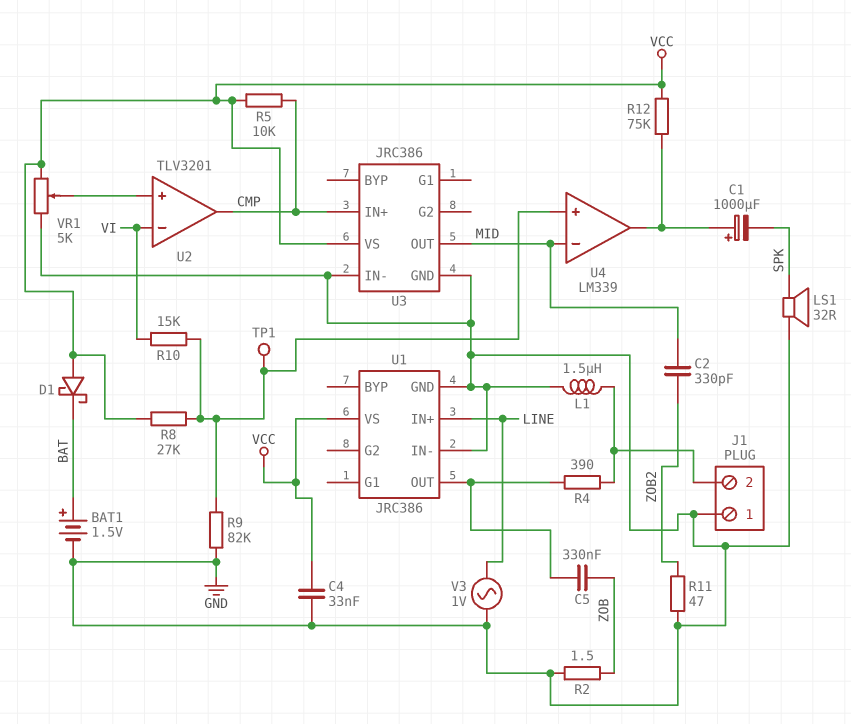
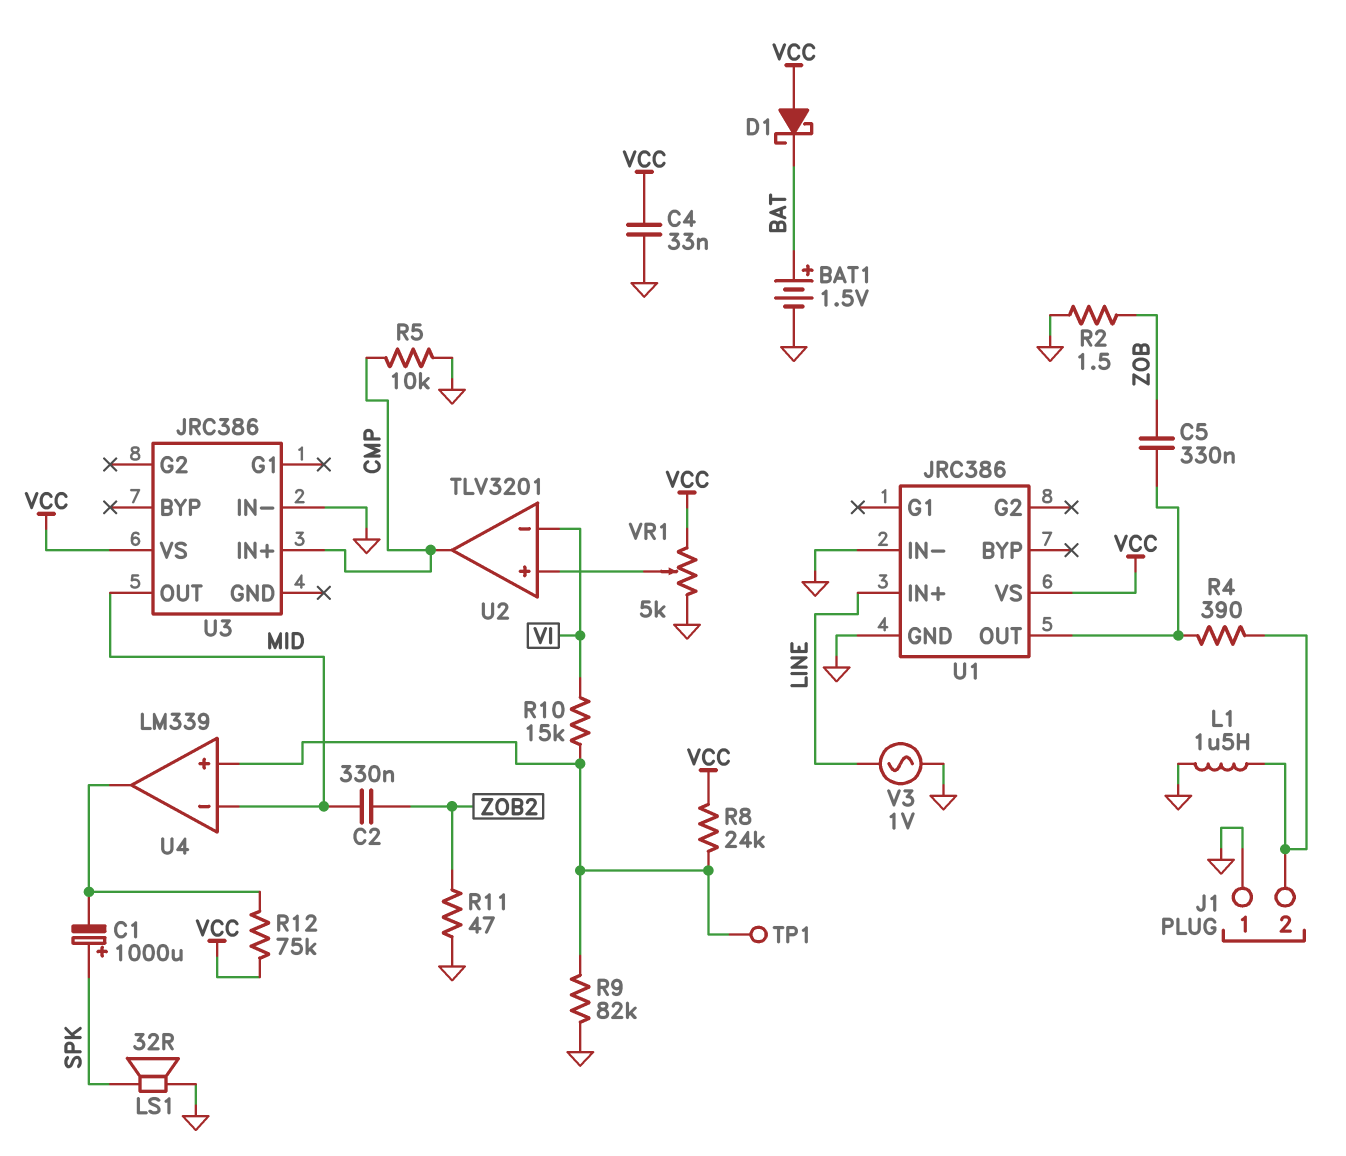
C1: 1000uF (plus U4/out, minus SPK) -> 1000uF (plus SPK, minus U4/out)
C2: 330pF (MID, ZOB2) -> 330nF (MID, ZOB2)
R5: 10k (CMP, VCC) -> 10k (CMP, GND)
R8: 27k (U4/in+, VCC) -> 24k (U4/in+, VCC)
U3 pin GND: GND -> none

